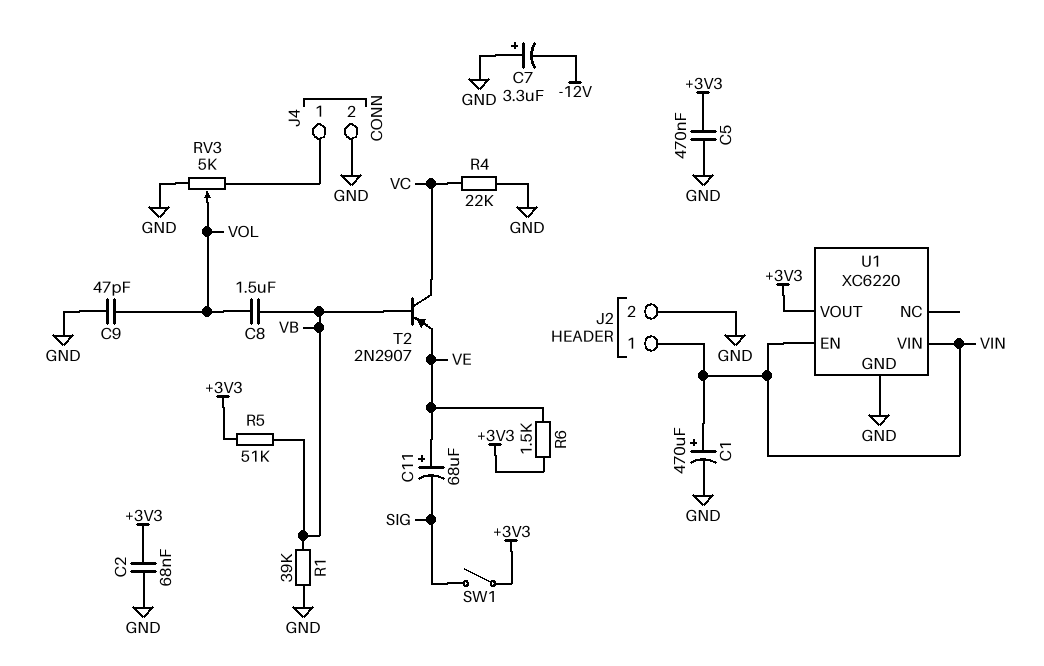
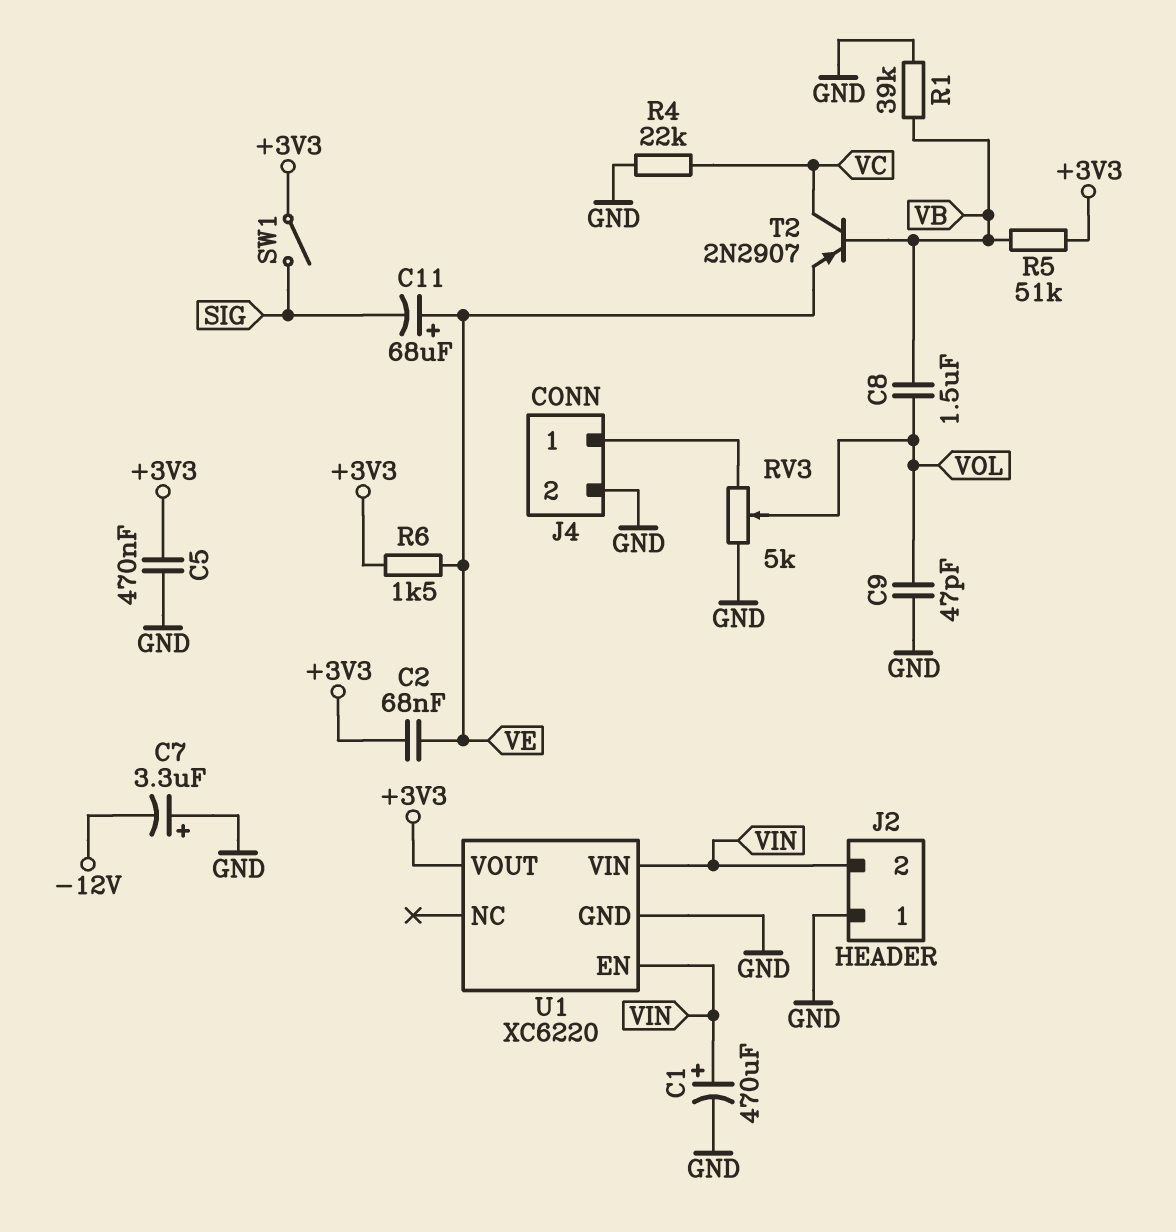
C2: 68nF (+3V3, GND) -> 68nF (+3V3, VE)
J2 pin 1: VIN -> GND
J2 pin 2: GND -> VIN

